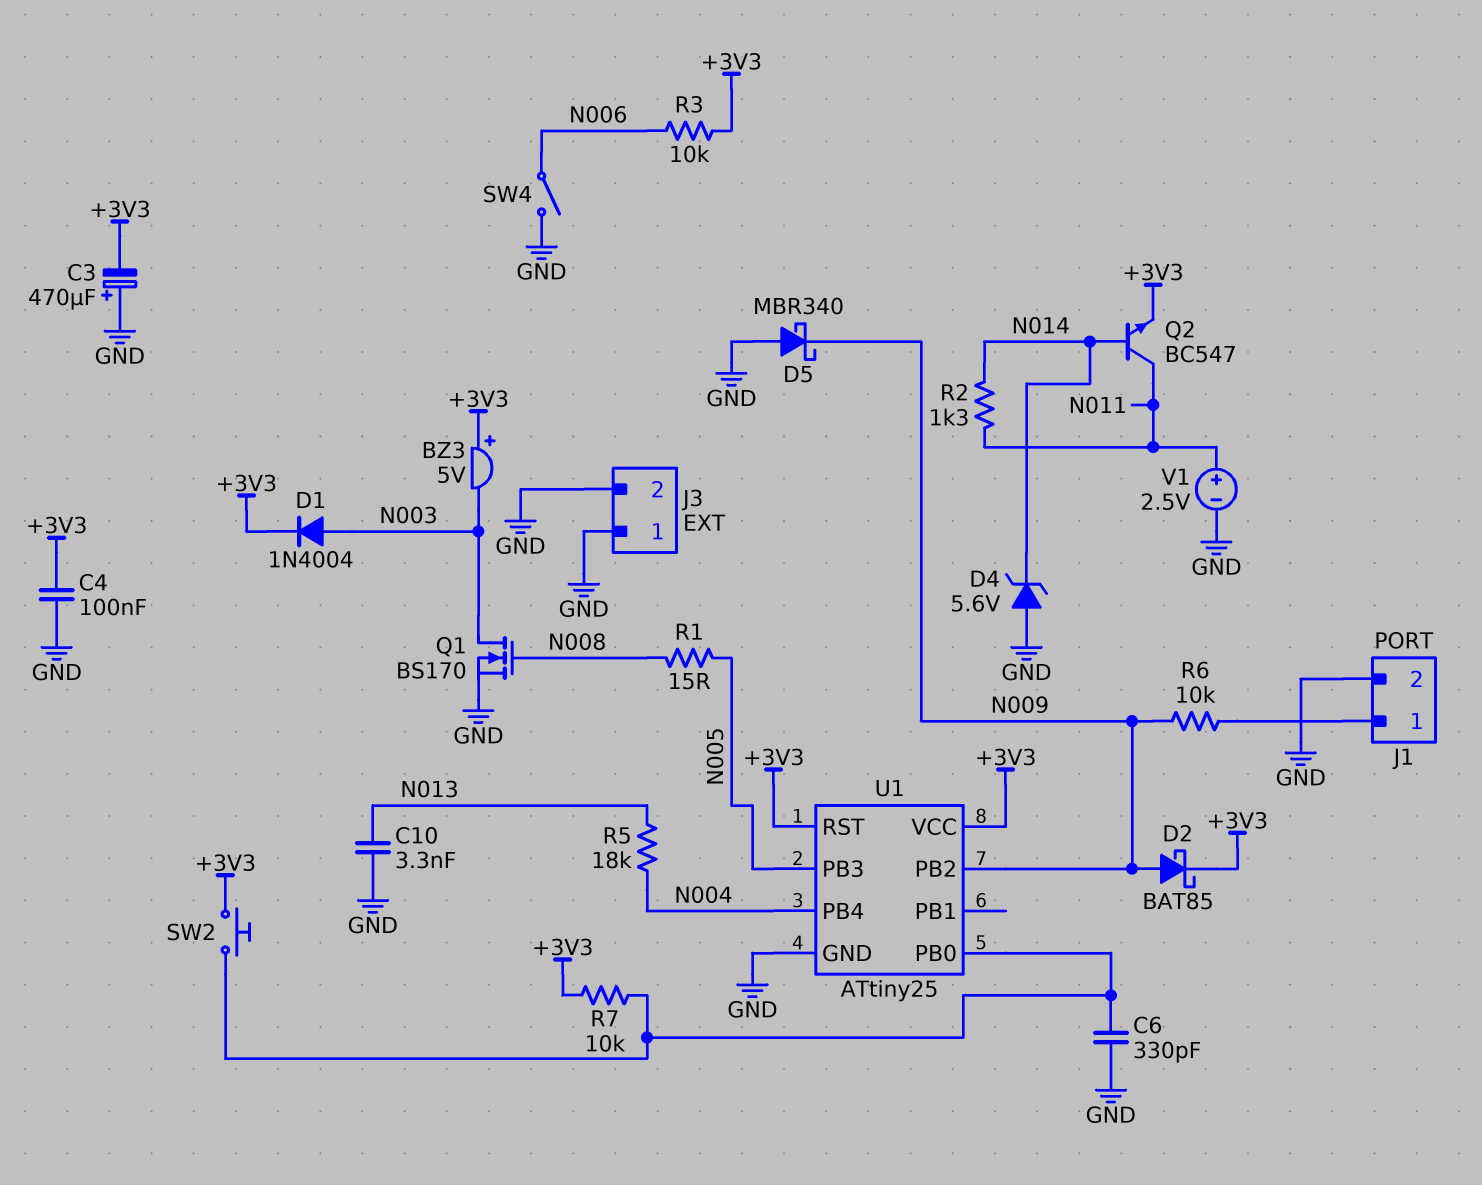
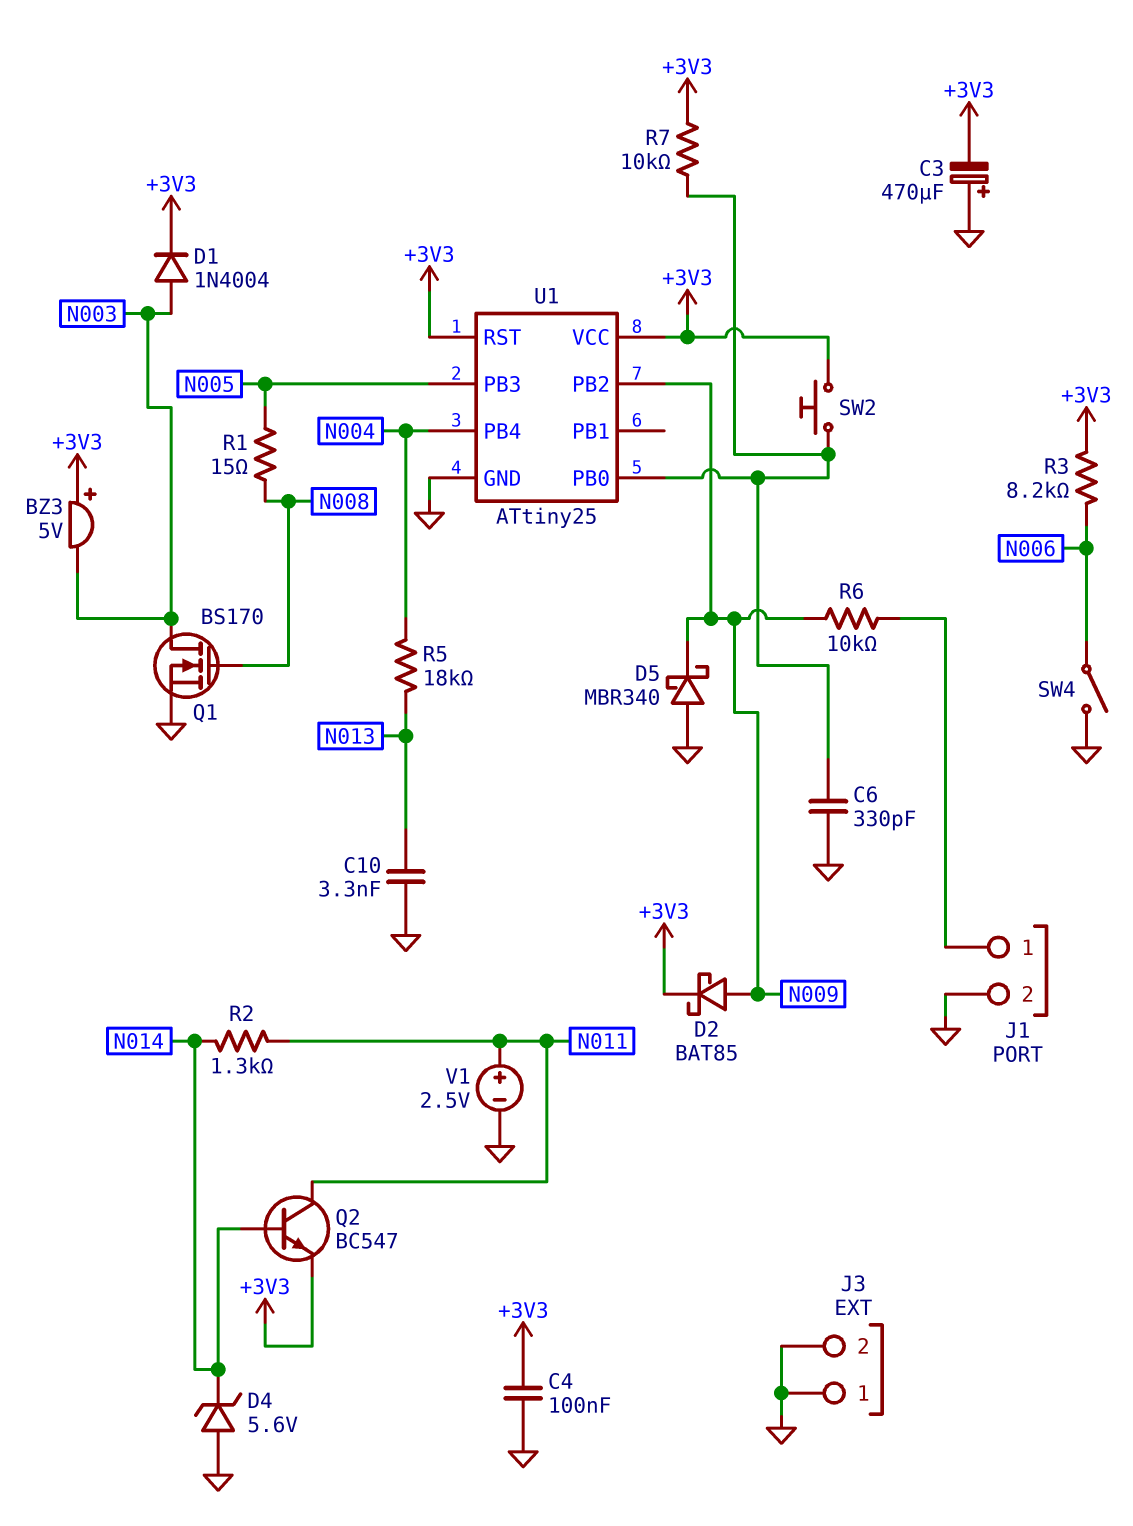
R3: 10k (+3V3, N006) -> 8.2k (+3V3, N006)

